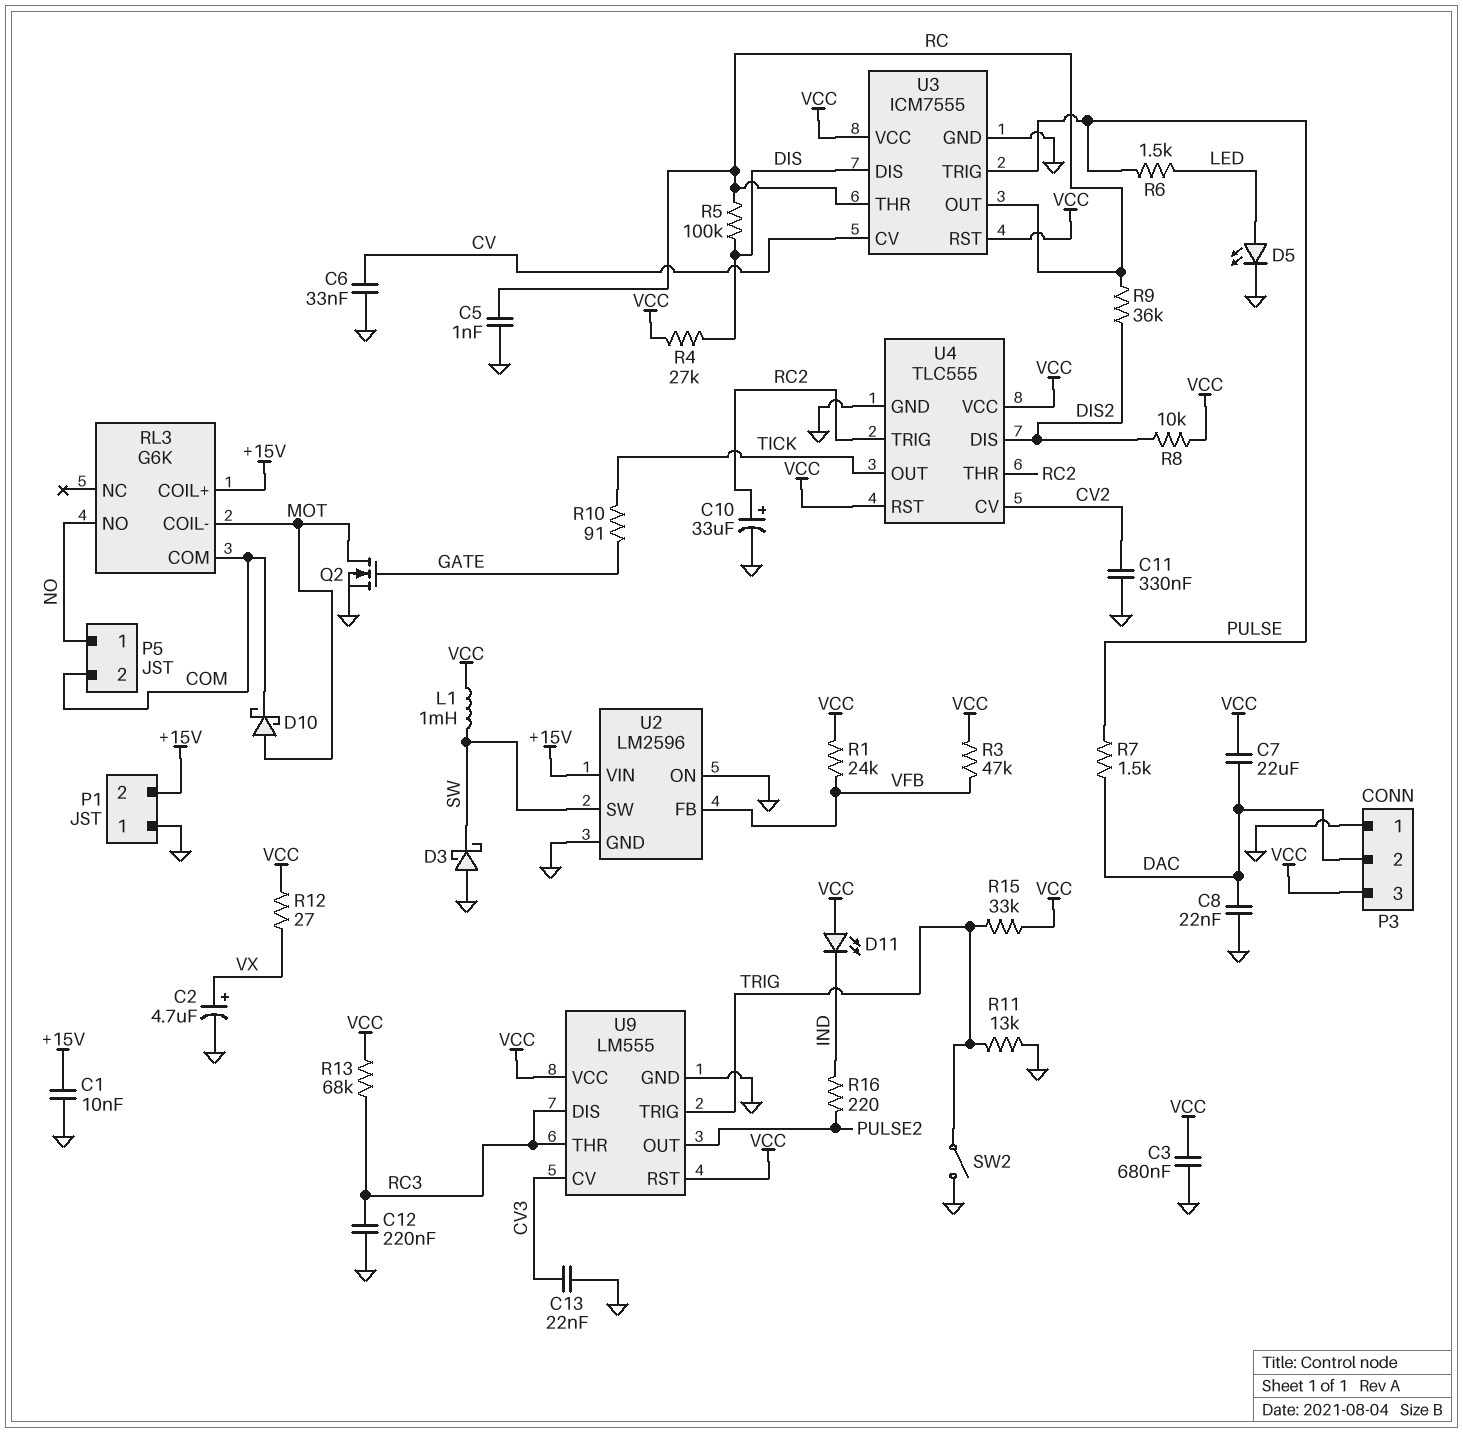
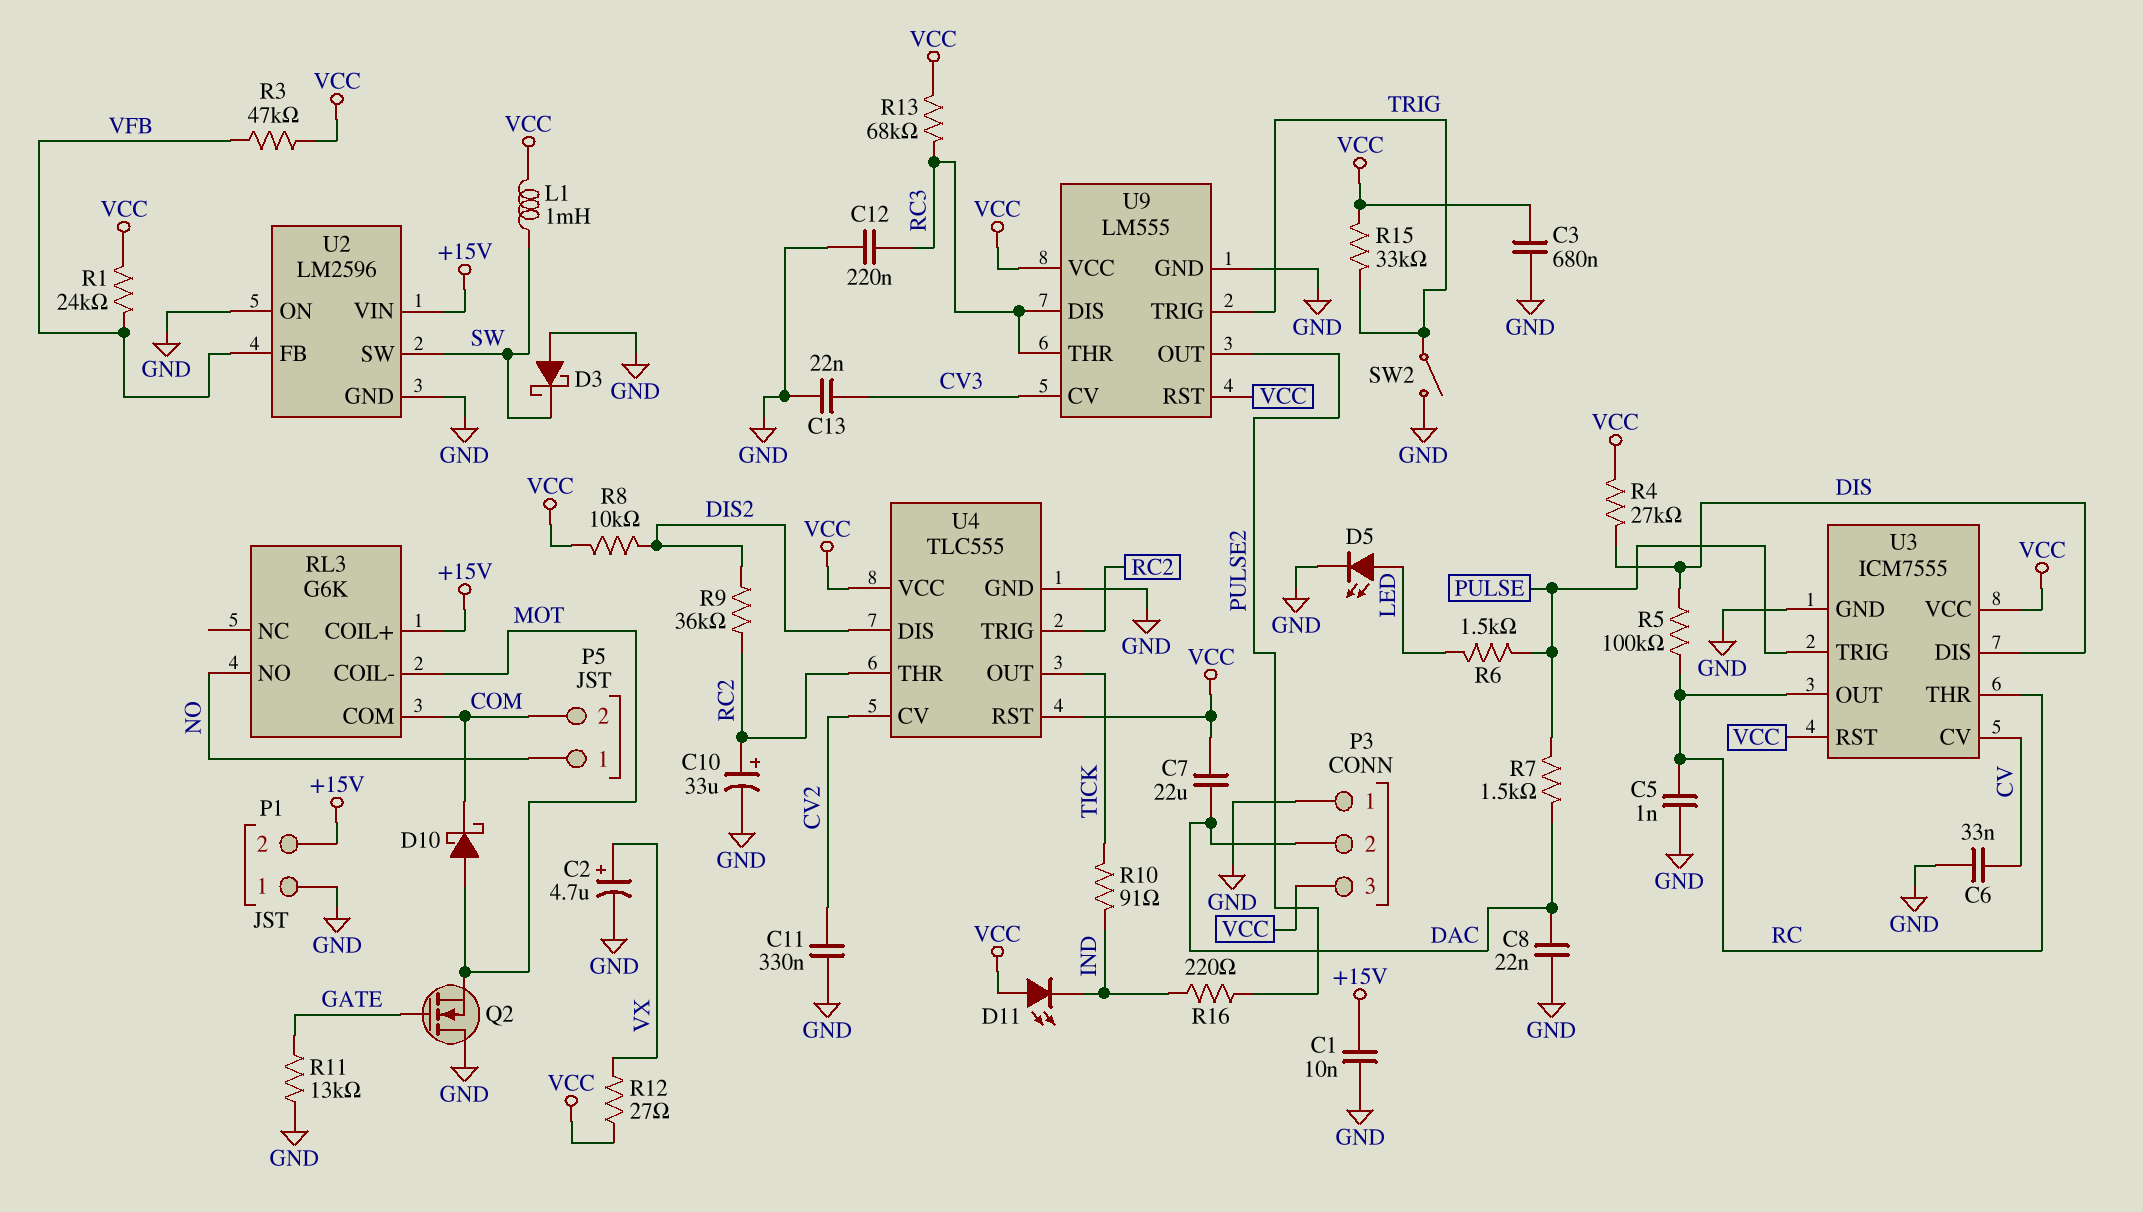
Q2: NMOS (G GATE, D MOT, S GND) -> NMOS (G GATE, D GND, S MOT)
R9: 36k (DIS2, RC) -> 36k (DIS2, RC2)
R10: 91 (GATE, TICK) -> 91 (IND, TICK)
R11: 13k (GND, TRIG) -> 13k (GATE, GND)

